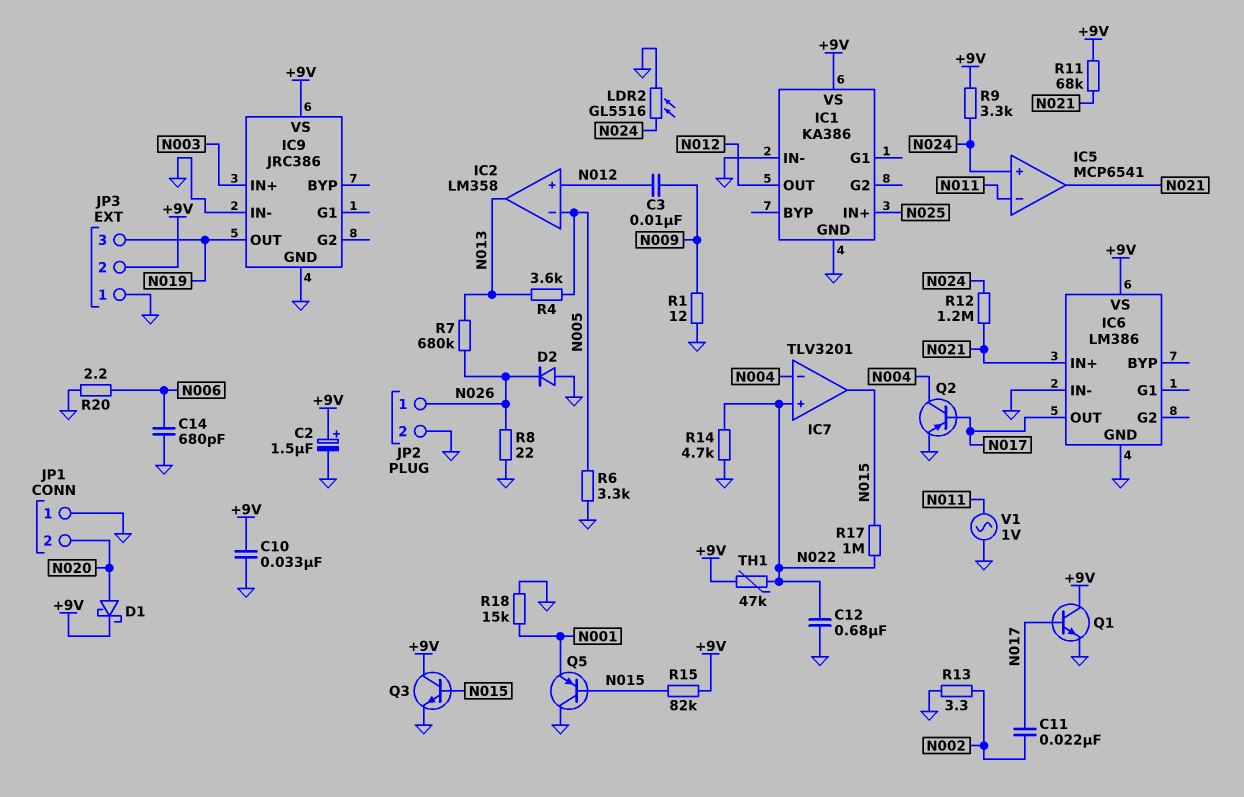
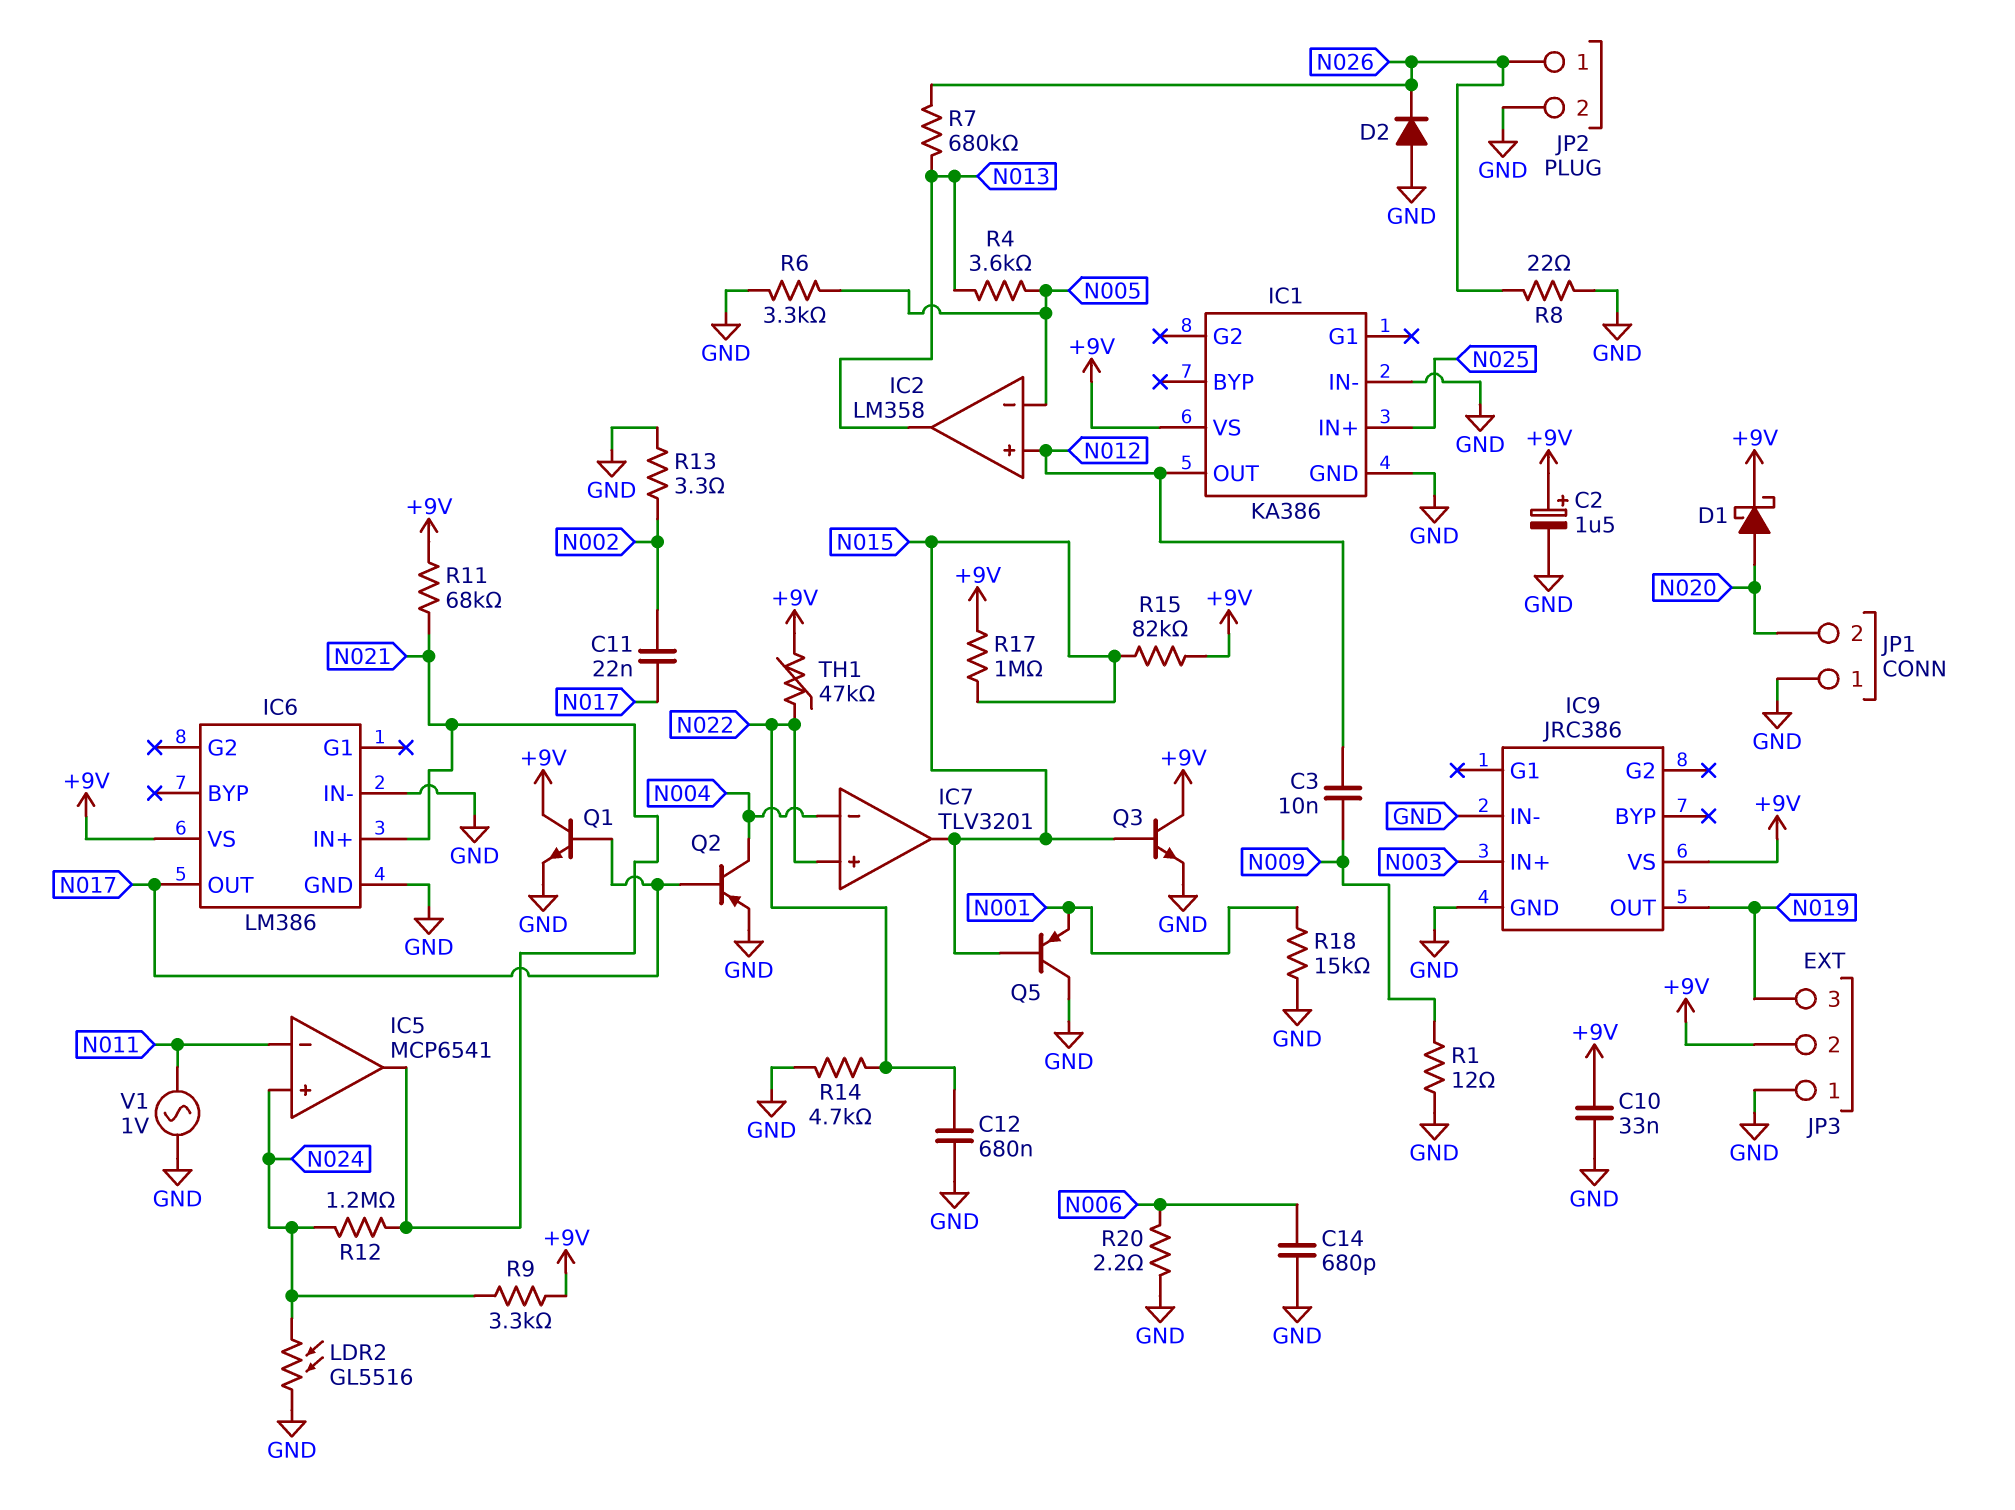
R17: 1M (N015, N022) -> 1M (+9V, N015)

